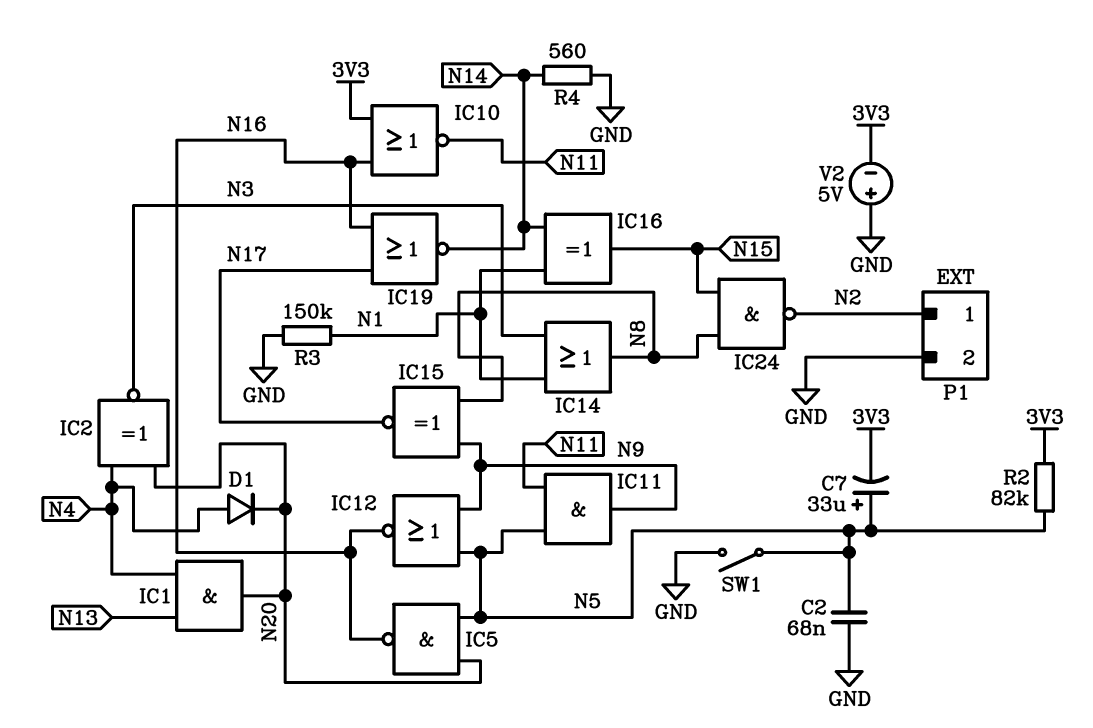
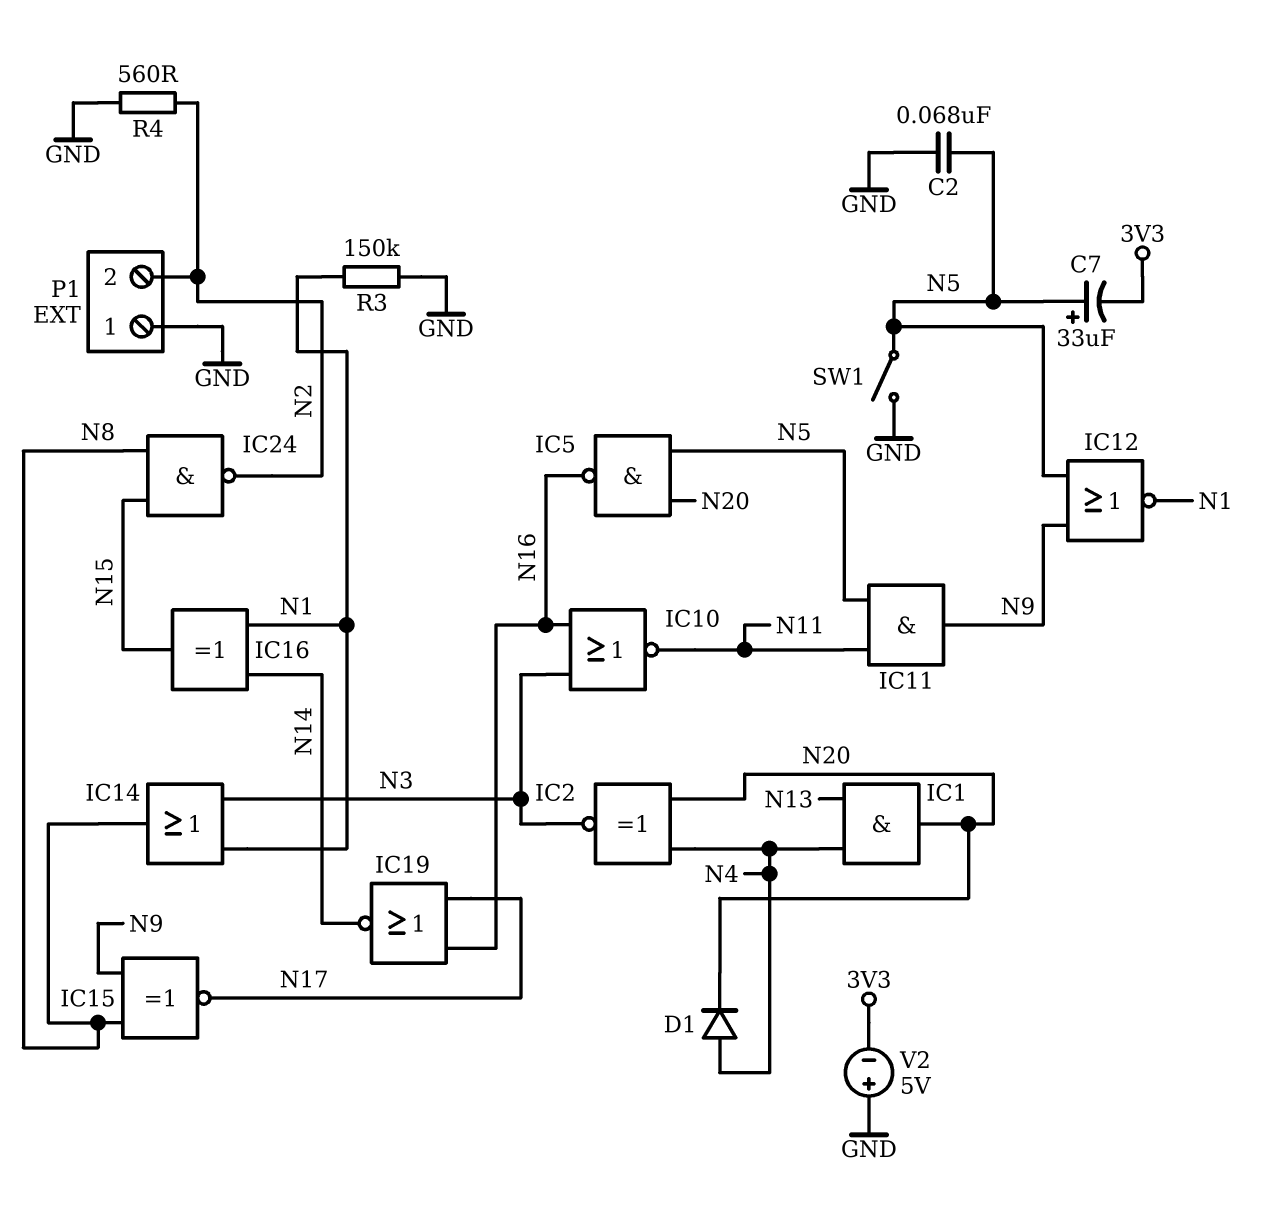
IC10: NOR (in 3V3, in N16, out N11) -> NOR (in N3, in N16, out N11)
IC12: NOR (in N5, in N9, out N16) -> NOR (in N5, in N9, out N1)
P1 pin 1: N2 -> GND
P1 pin 2: GND -> N2
R2: 82k (3V3, N5) -> none
R4: 560 (GND, N14) -> 560 (GND, N2)

